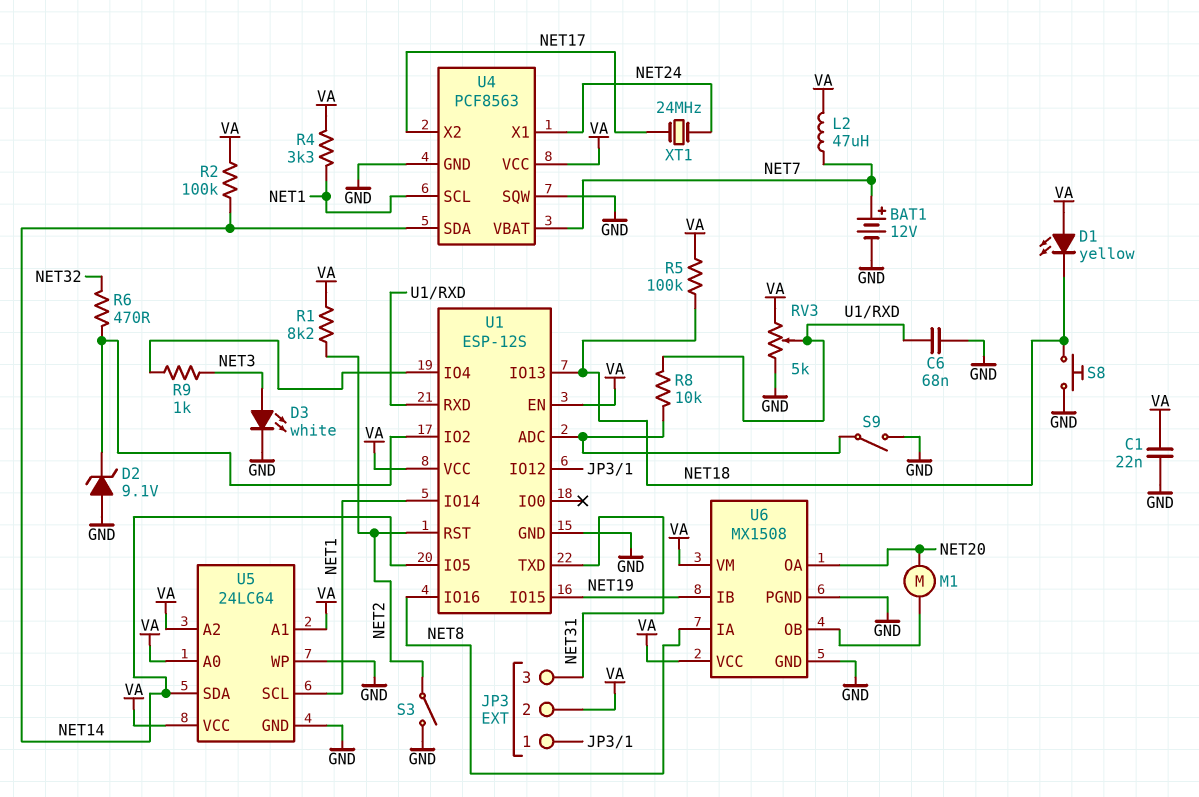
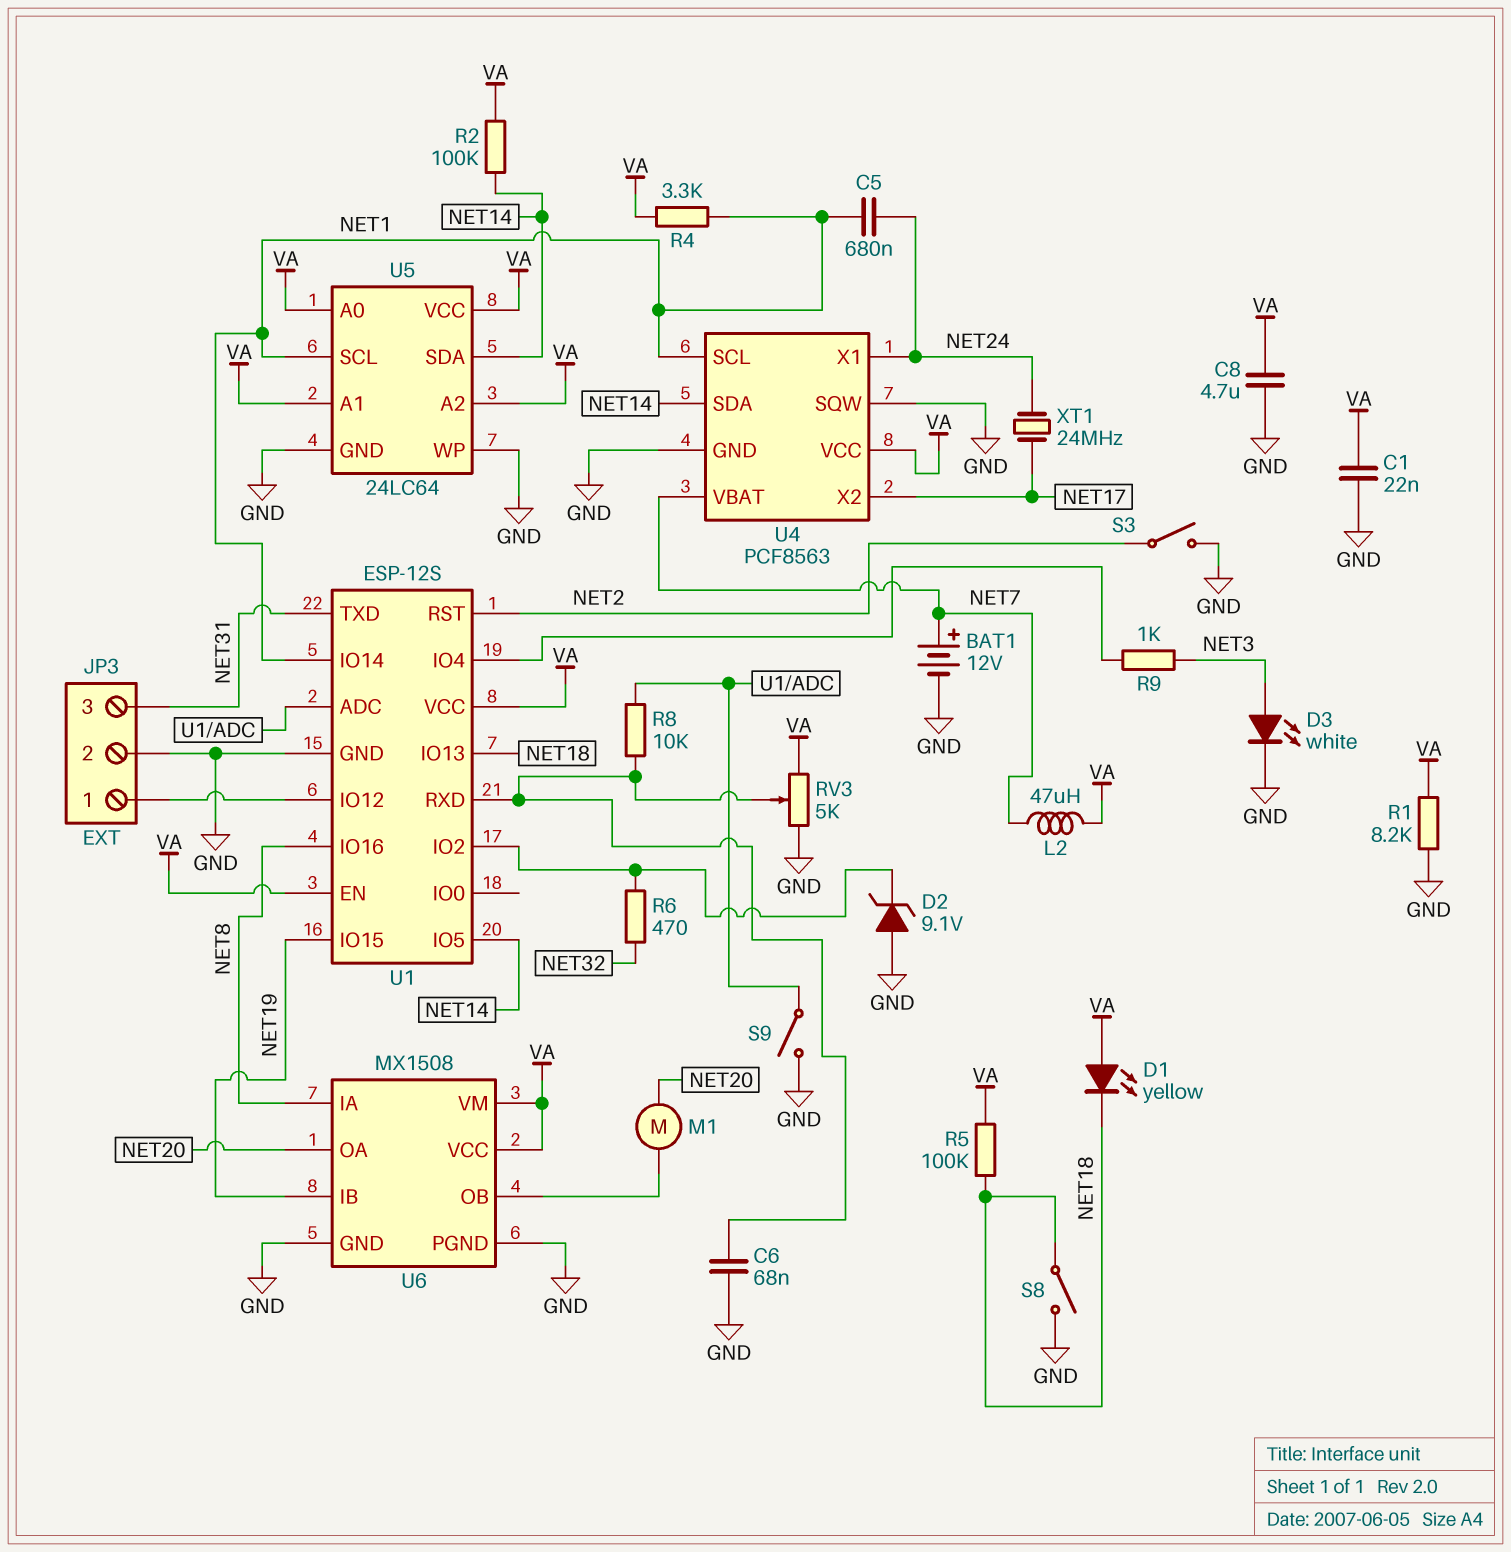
C5: none -> 680nF (NET1, NET24)
C8: none -> 4.7uF (GND, VA)
JP3 pin 2: VA -> GND
R1: 8.2k (NET2, VA) -> 8.2k (GND, VA)
S8: button (GND, NET18) -> switch (GND, NET18)

